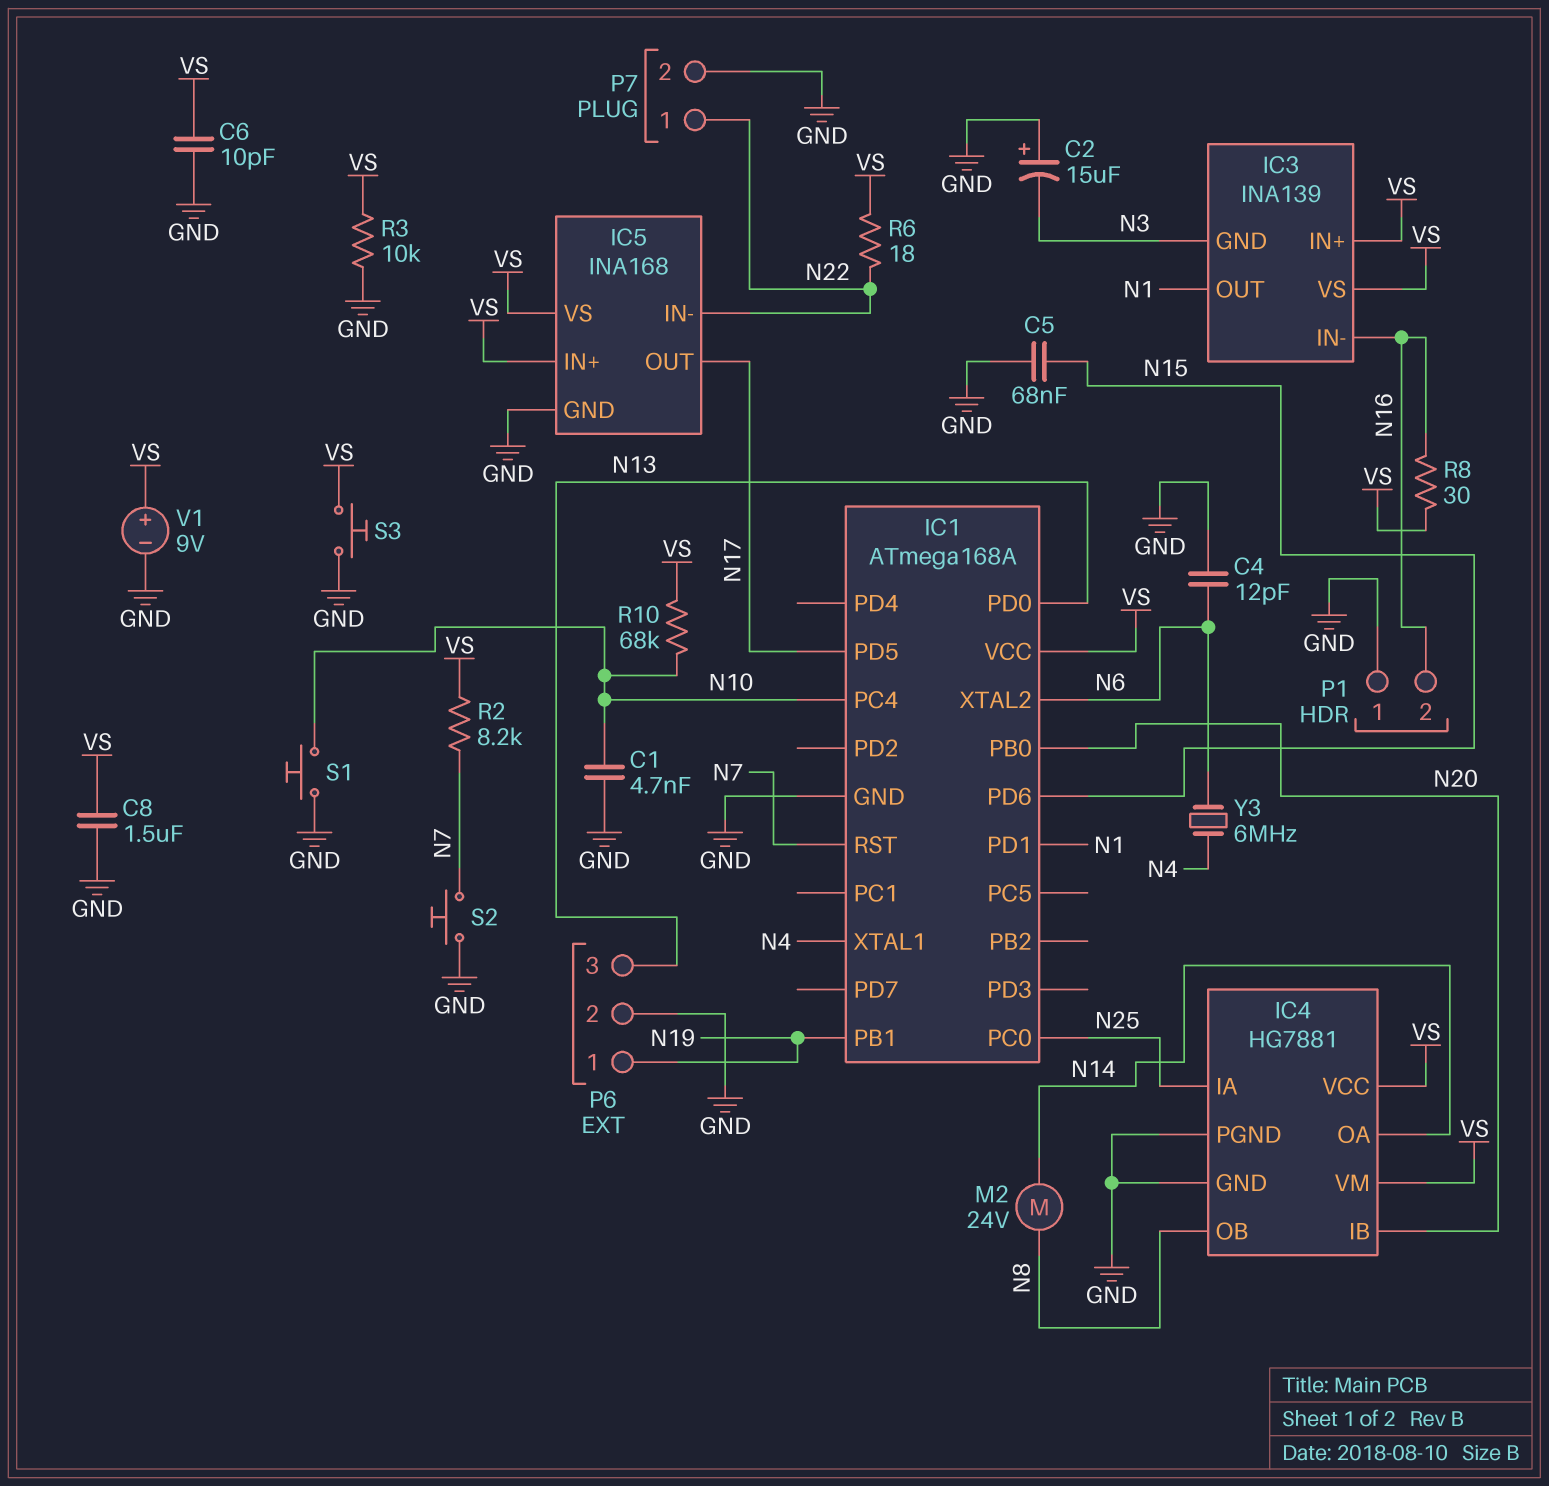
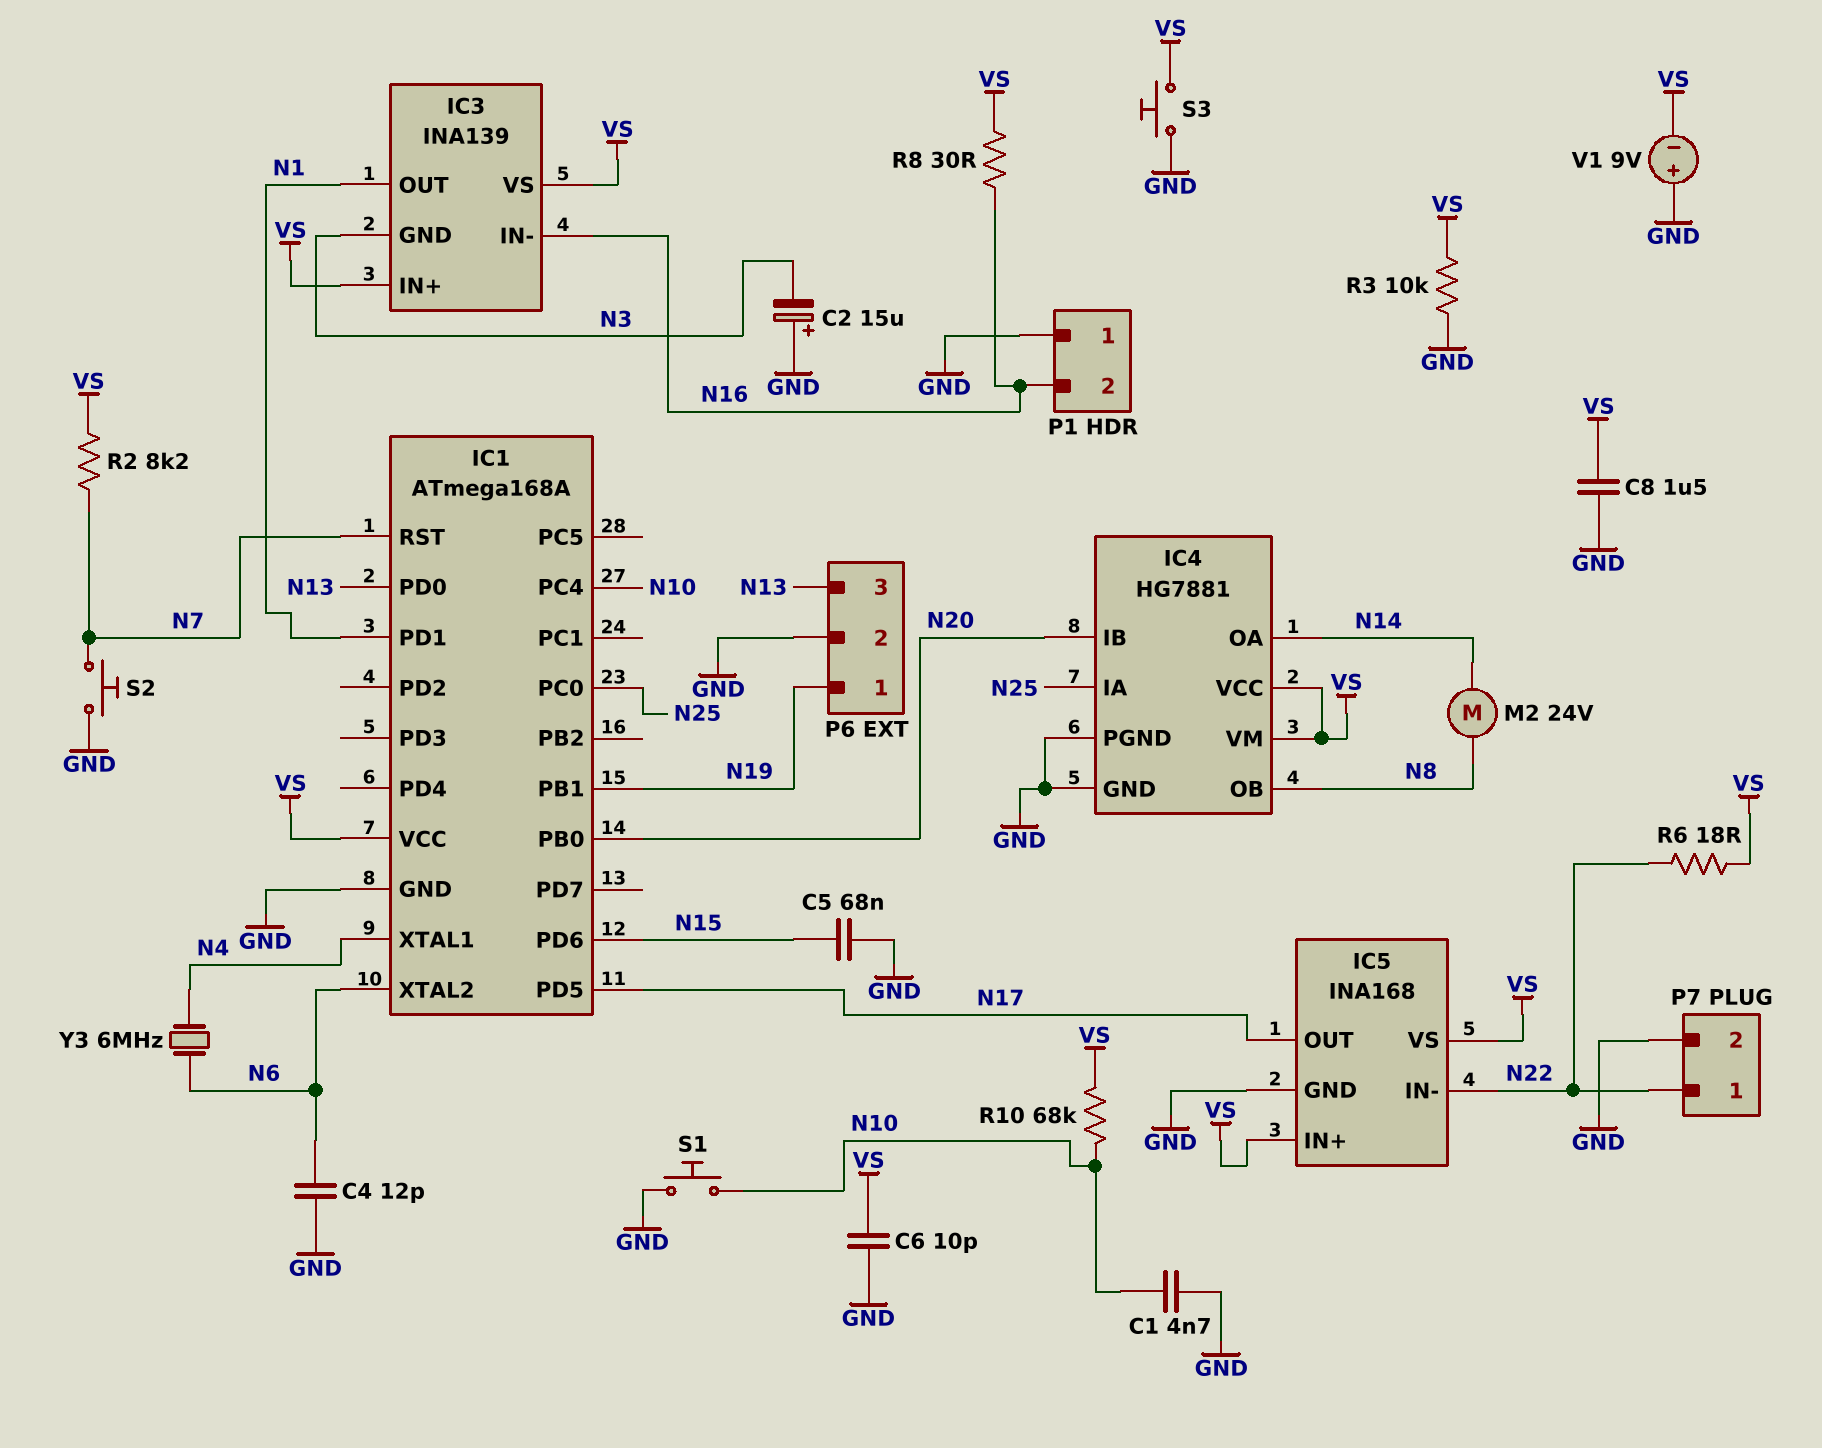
V1: 9V (plus VS, minus GND) -> 9V (plus GND, minus VS)

